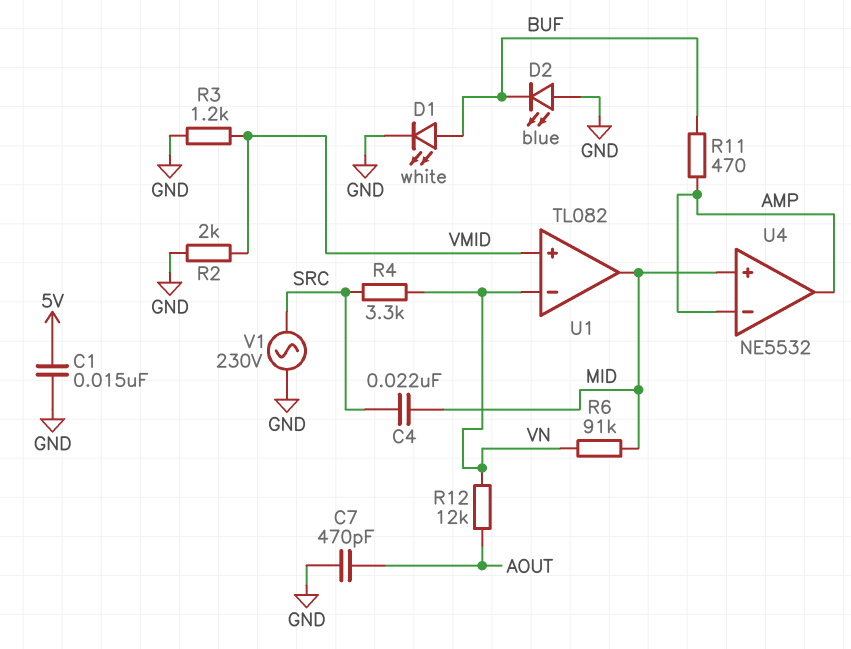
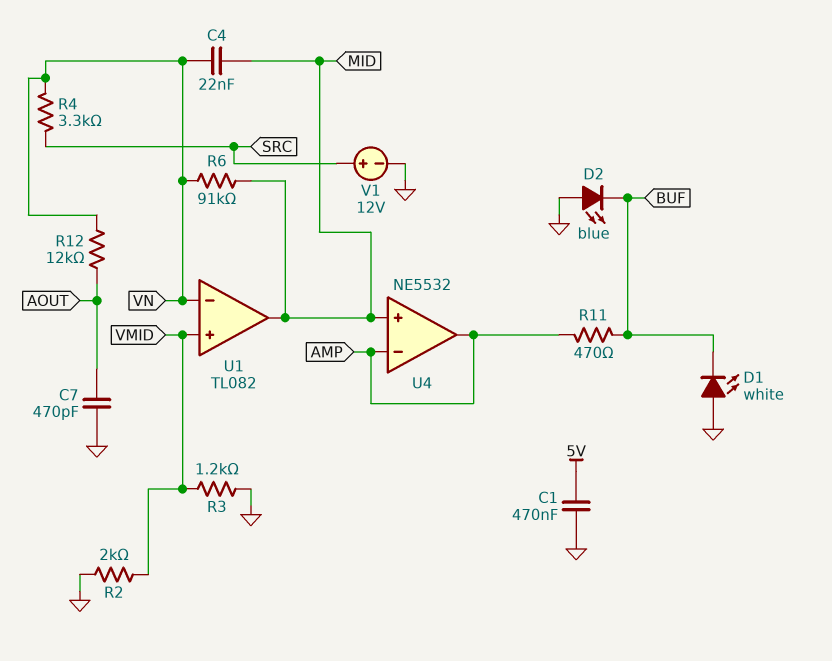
C1: 15nF (5V, GND) -> 470nF (5V, GND)
C4: 22nF (MID, SRC) -> 22nF (MID, VN)
D1: LED white (A BUF, K GND) -> LED white (A GND, K BUF)
V1: AC 230V (GND, SRC) -> 12V (plus SRC, minus GND)

